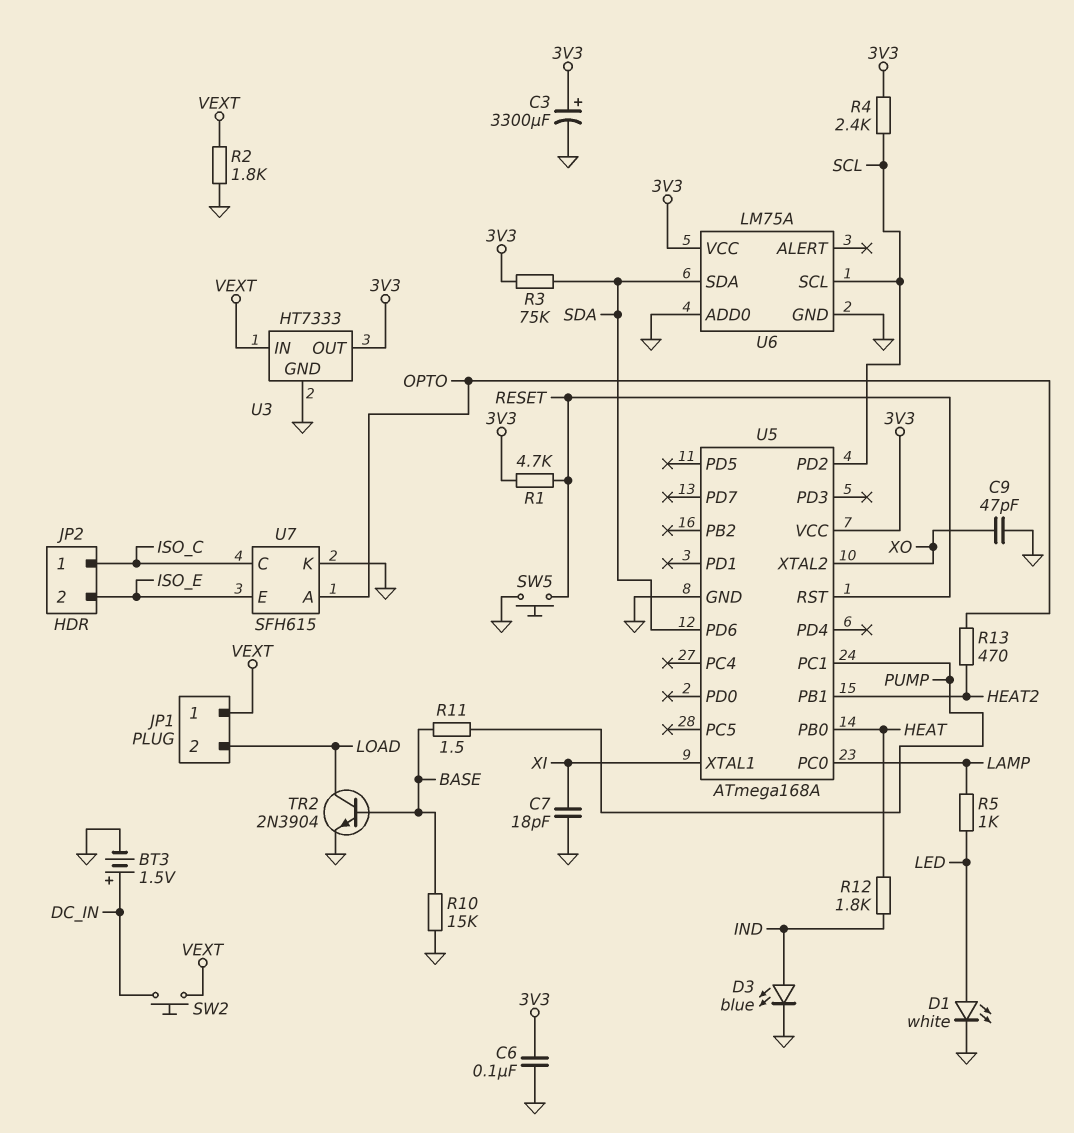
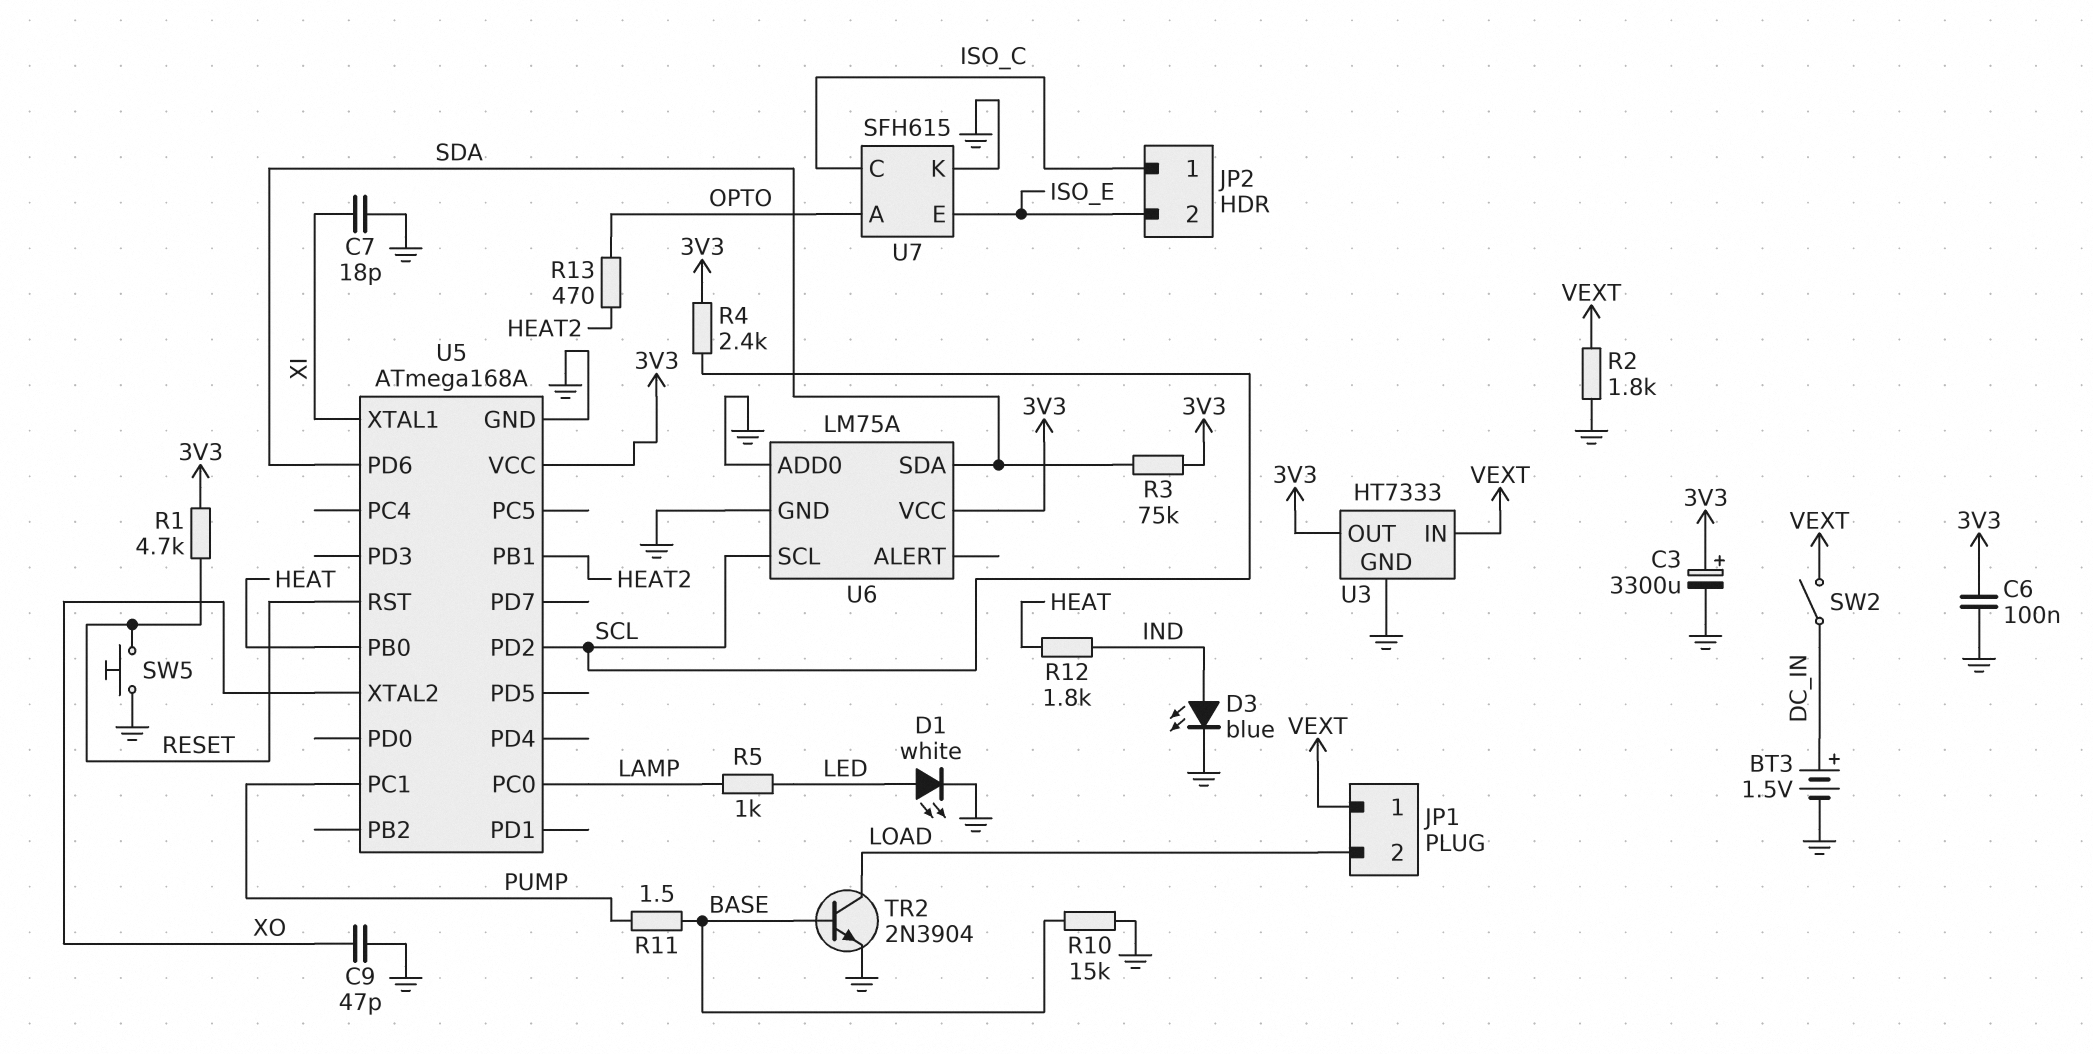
SW2: button (DC_IN, VEXT) -> switch (DC_IN, VEXT)

